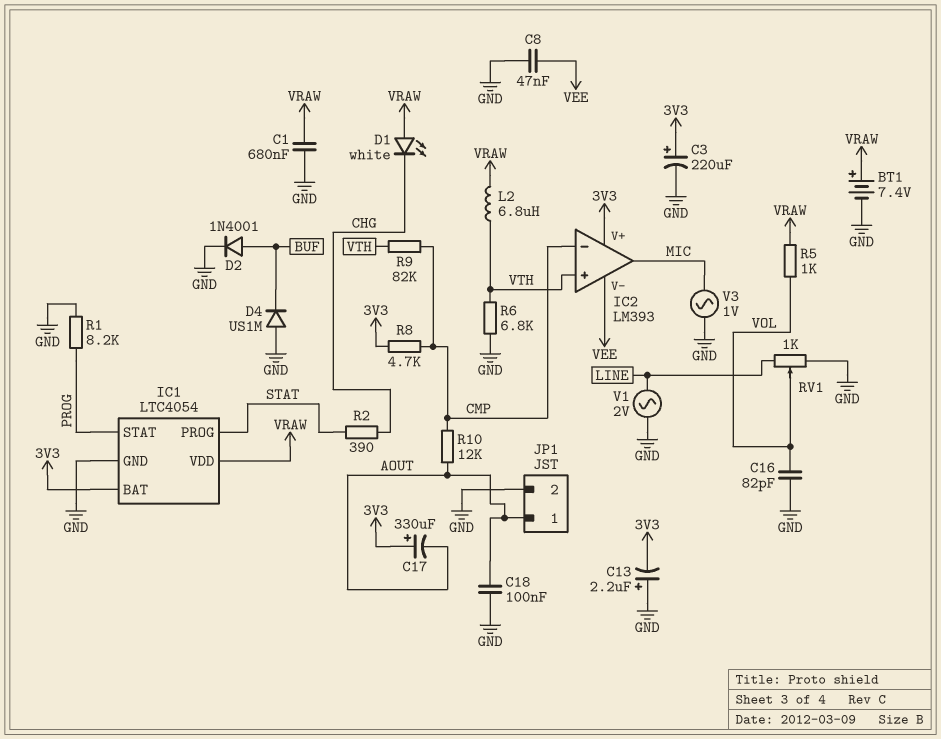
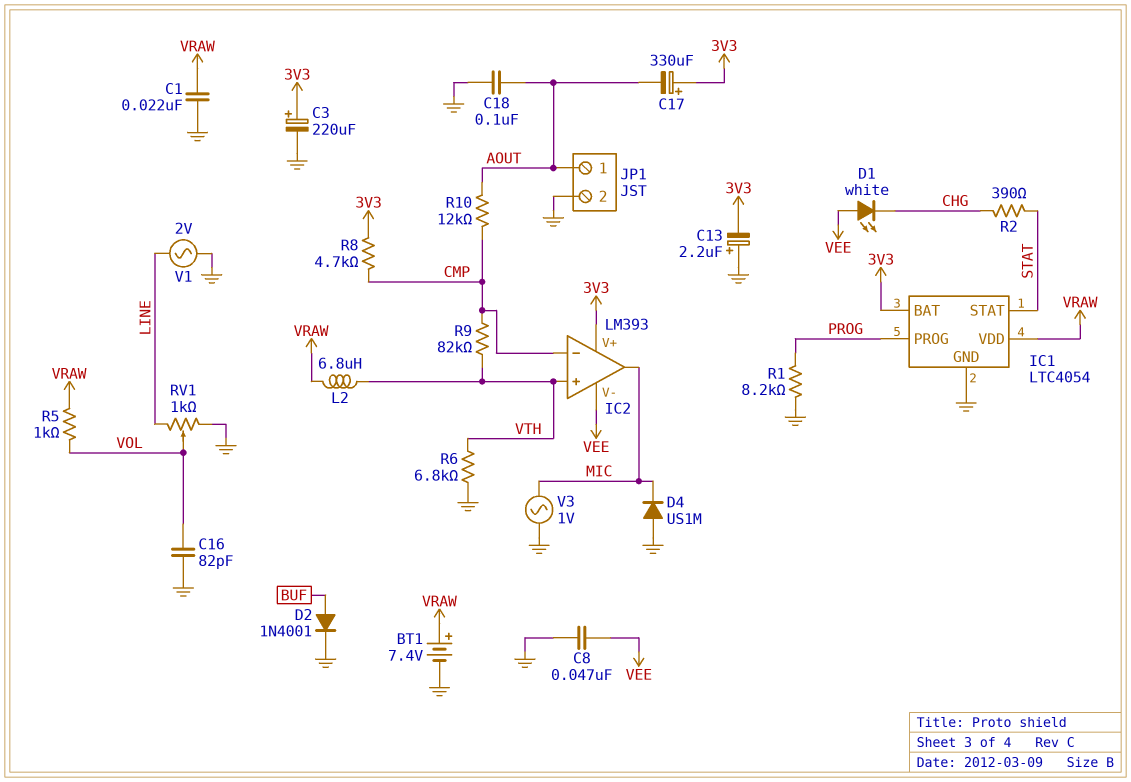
C1: 680nF (GND, VRAW) -> 22nF (GND, VRAW)
D1: LED white (A VRAW, K CHG) -> LED white (A VEE, K CHG)
D4: diode US1M (A GND, K BUF) -> diode US1M (A GND, K MIC)
IC1 pin PROG: STAT -> PROG
IC1 pin STAT: PROG -> STAT

